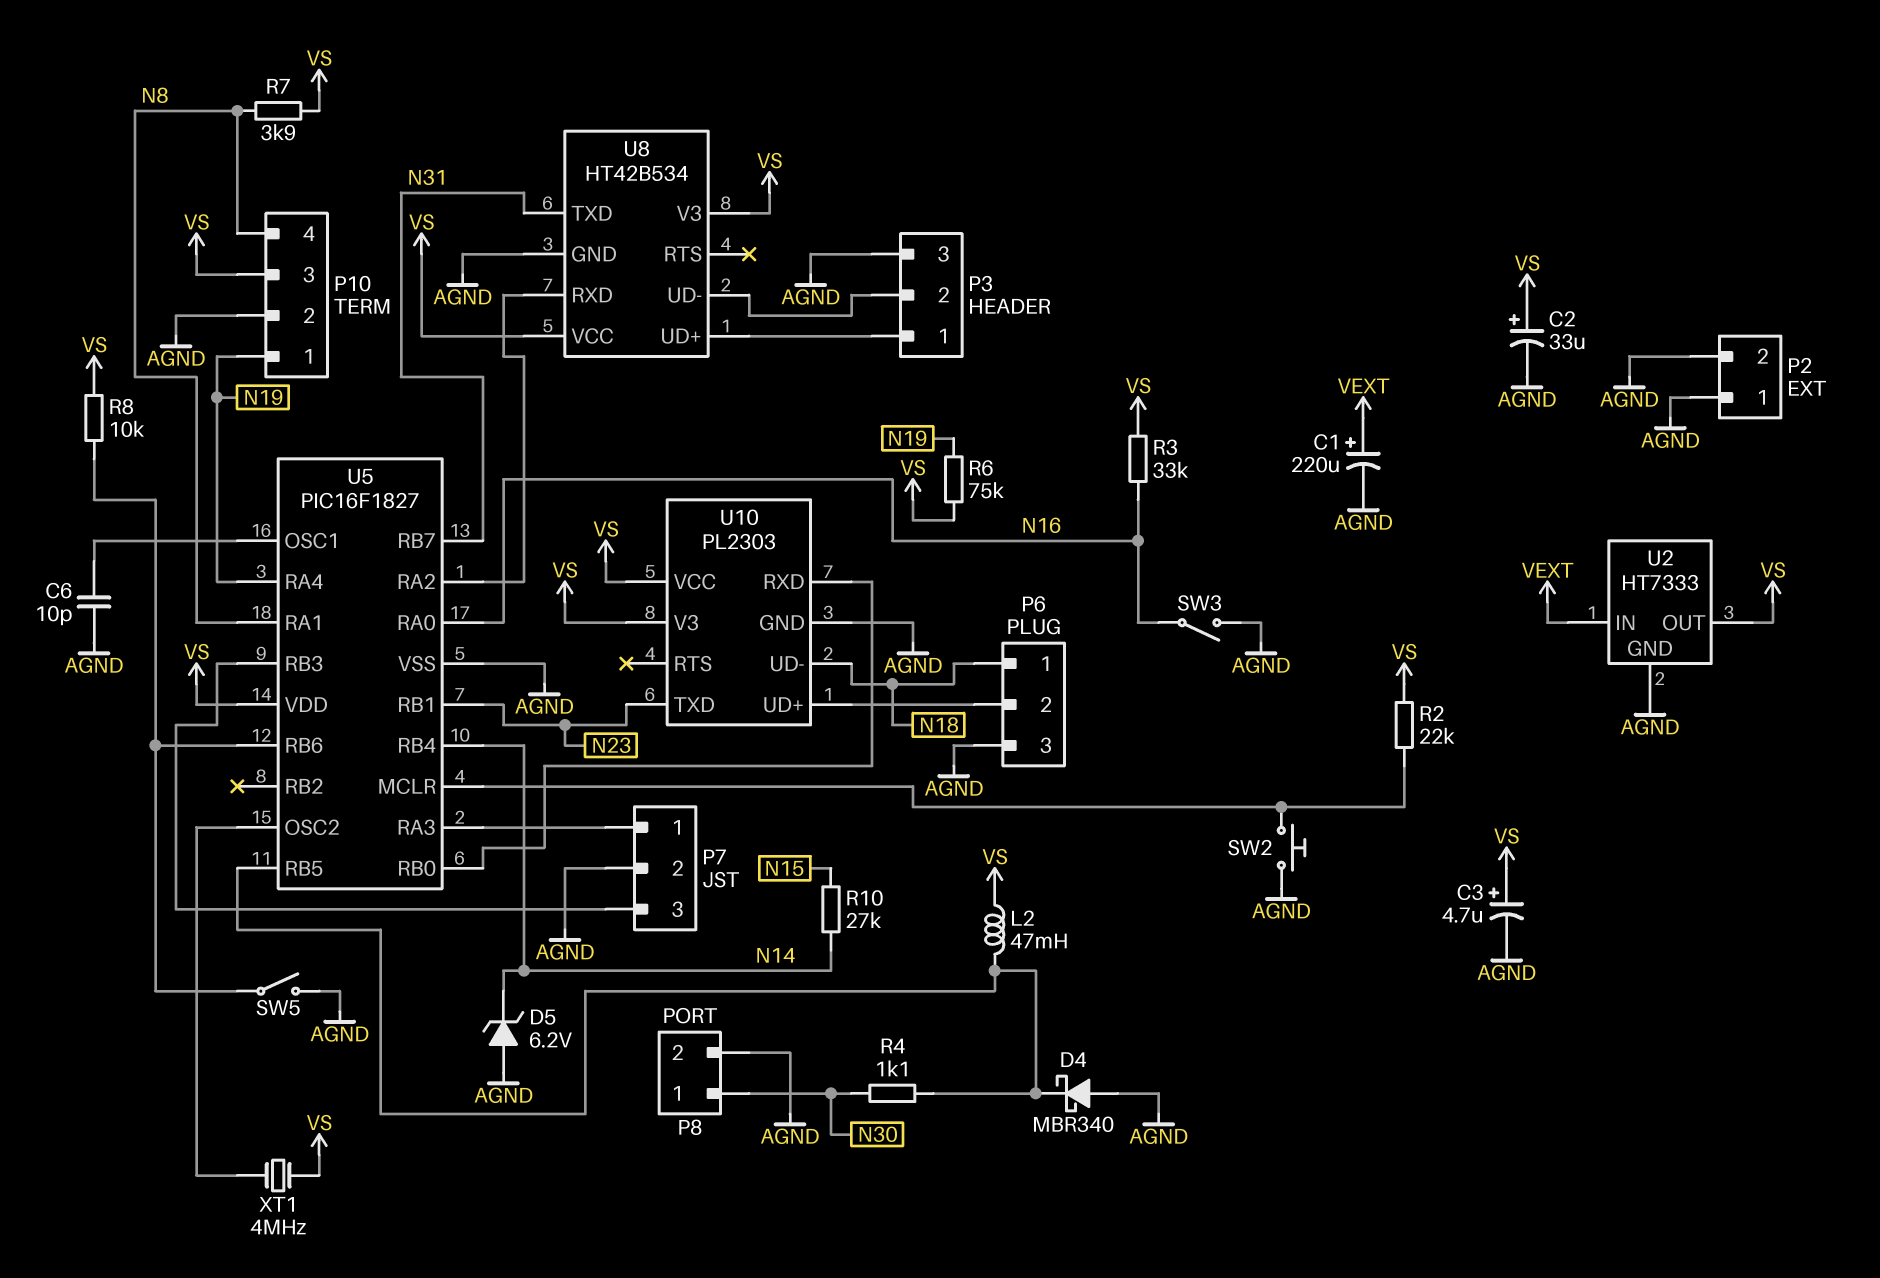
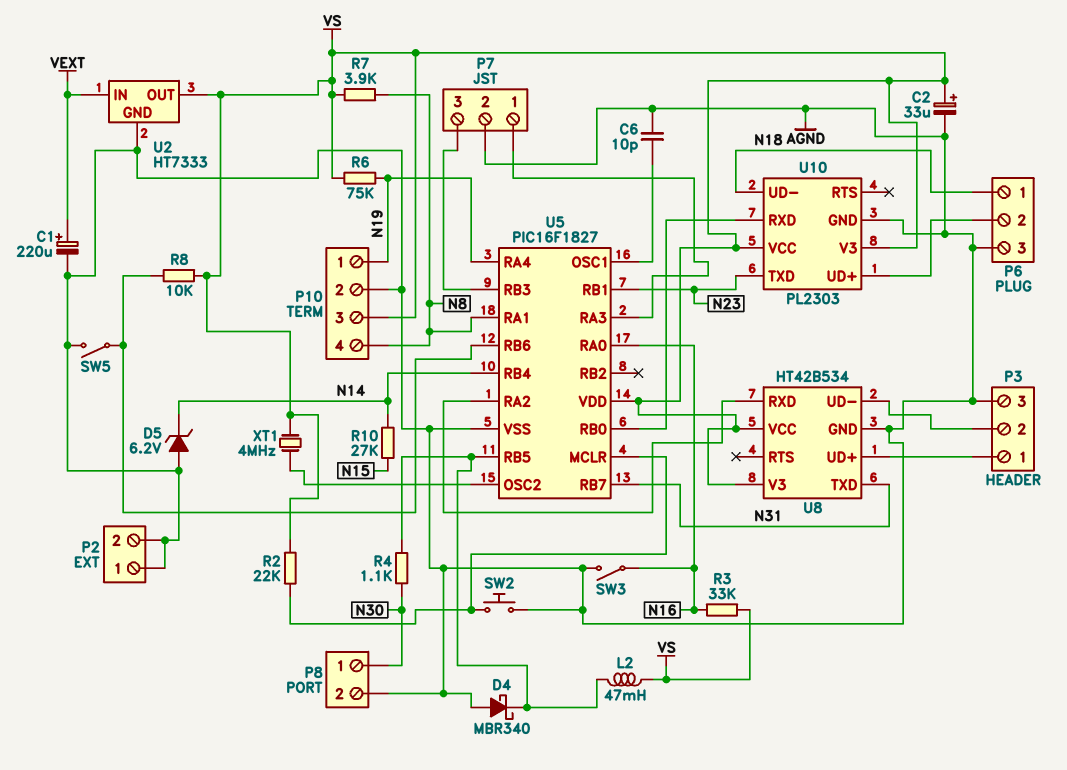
C3: 4.7uF (plus VS, minus AGND) -> none

